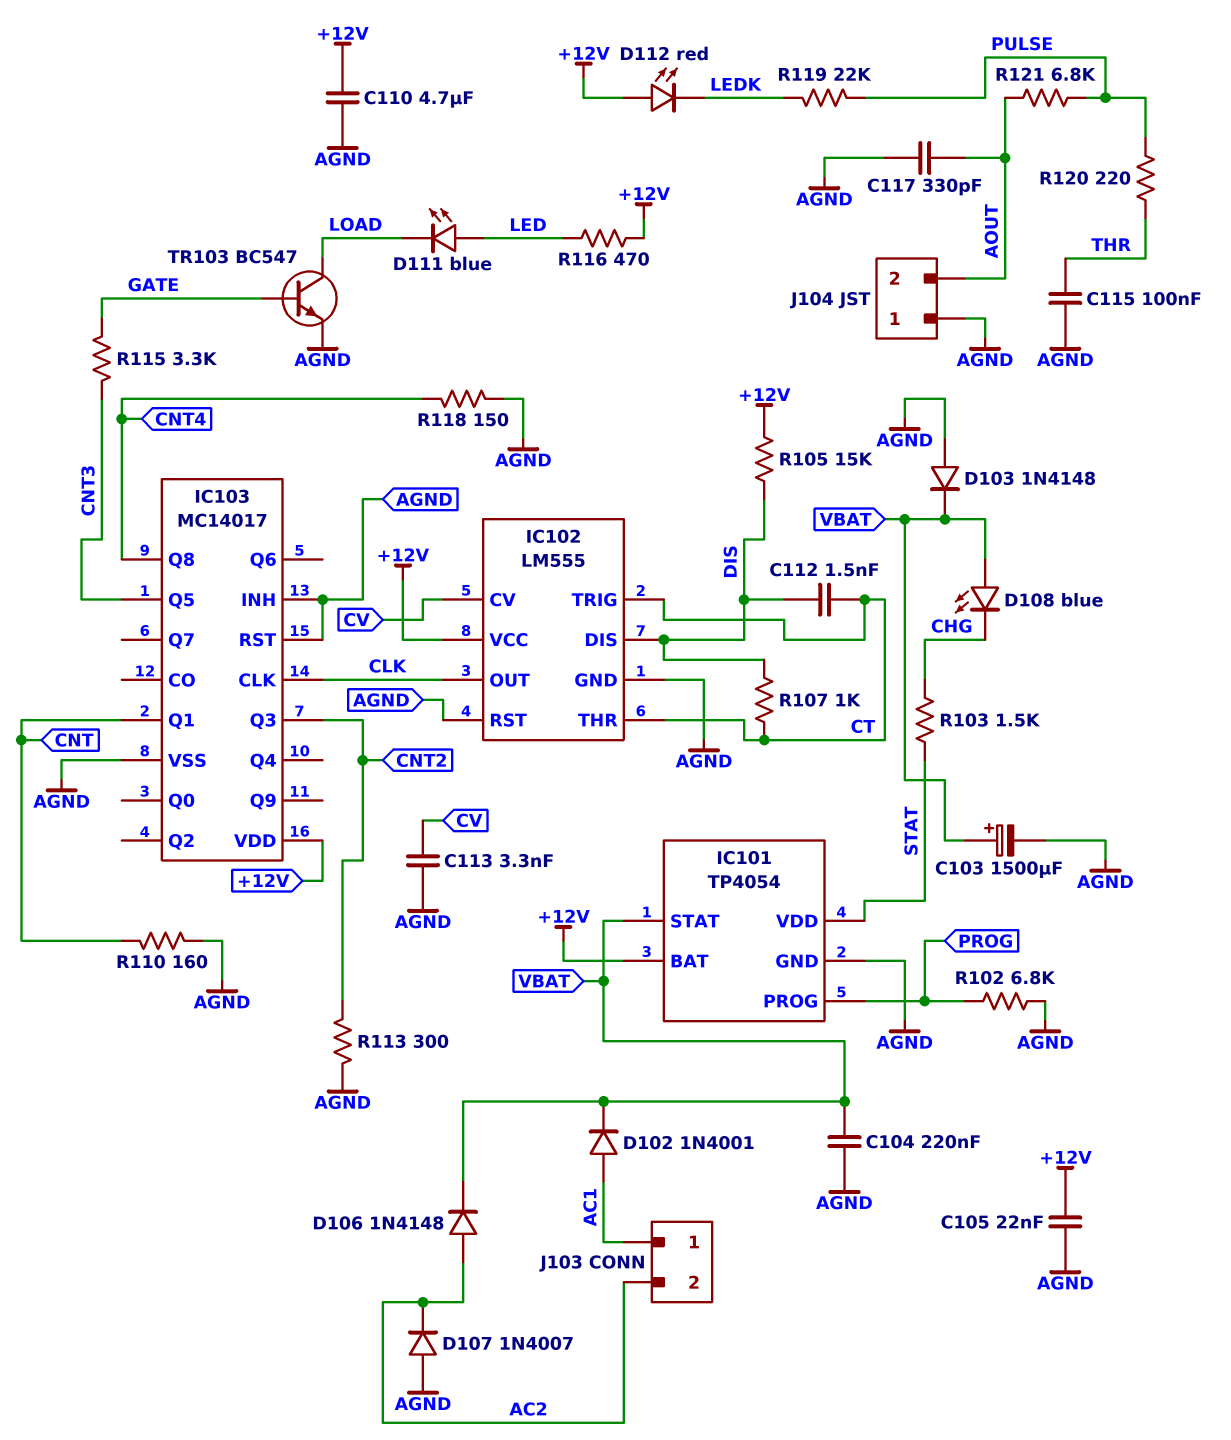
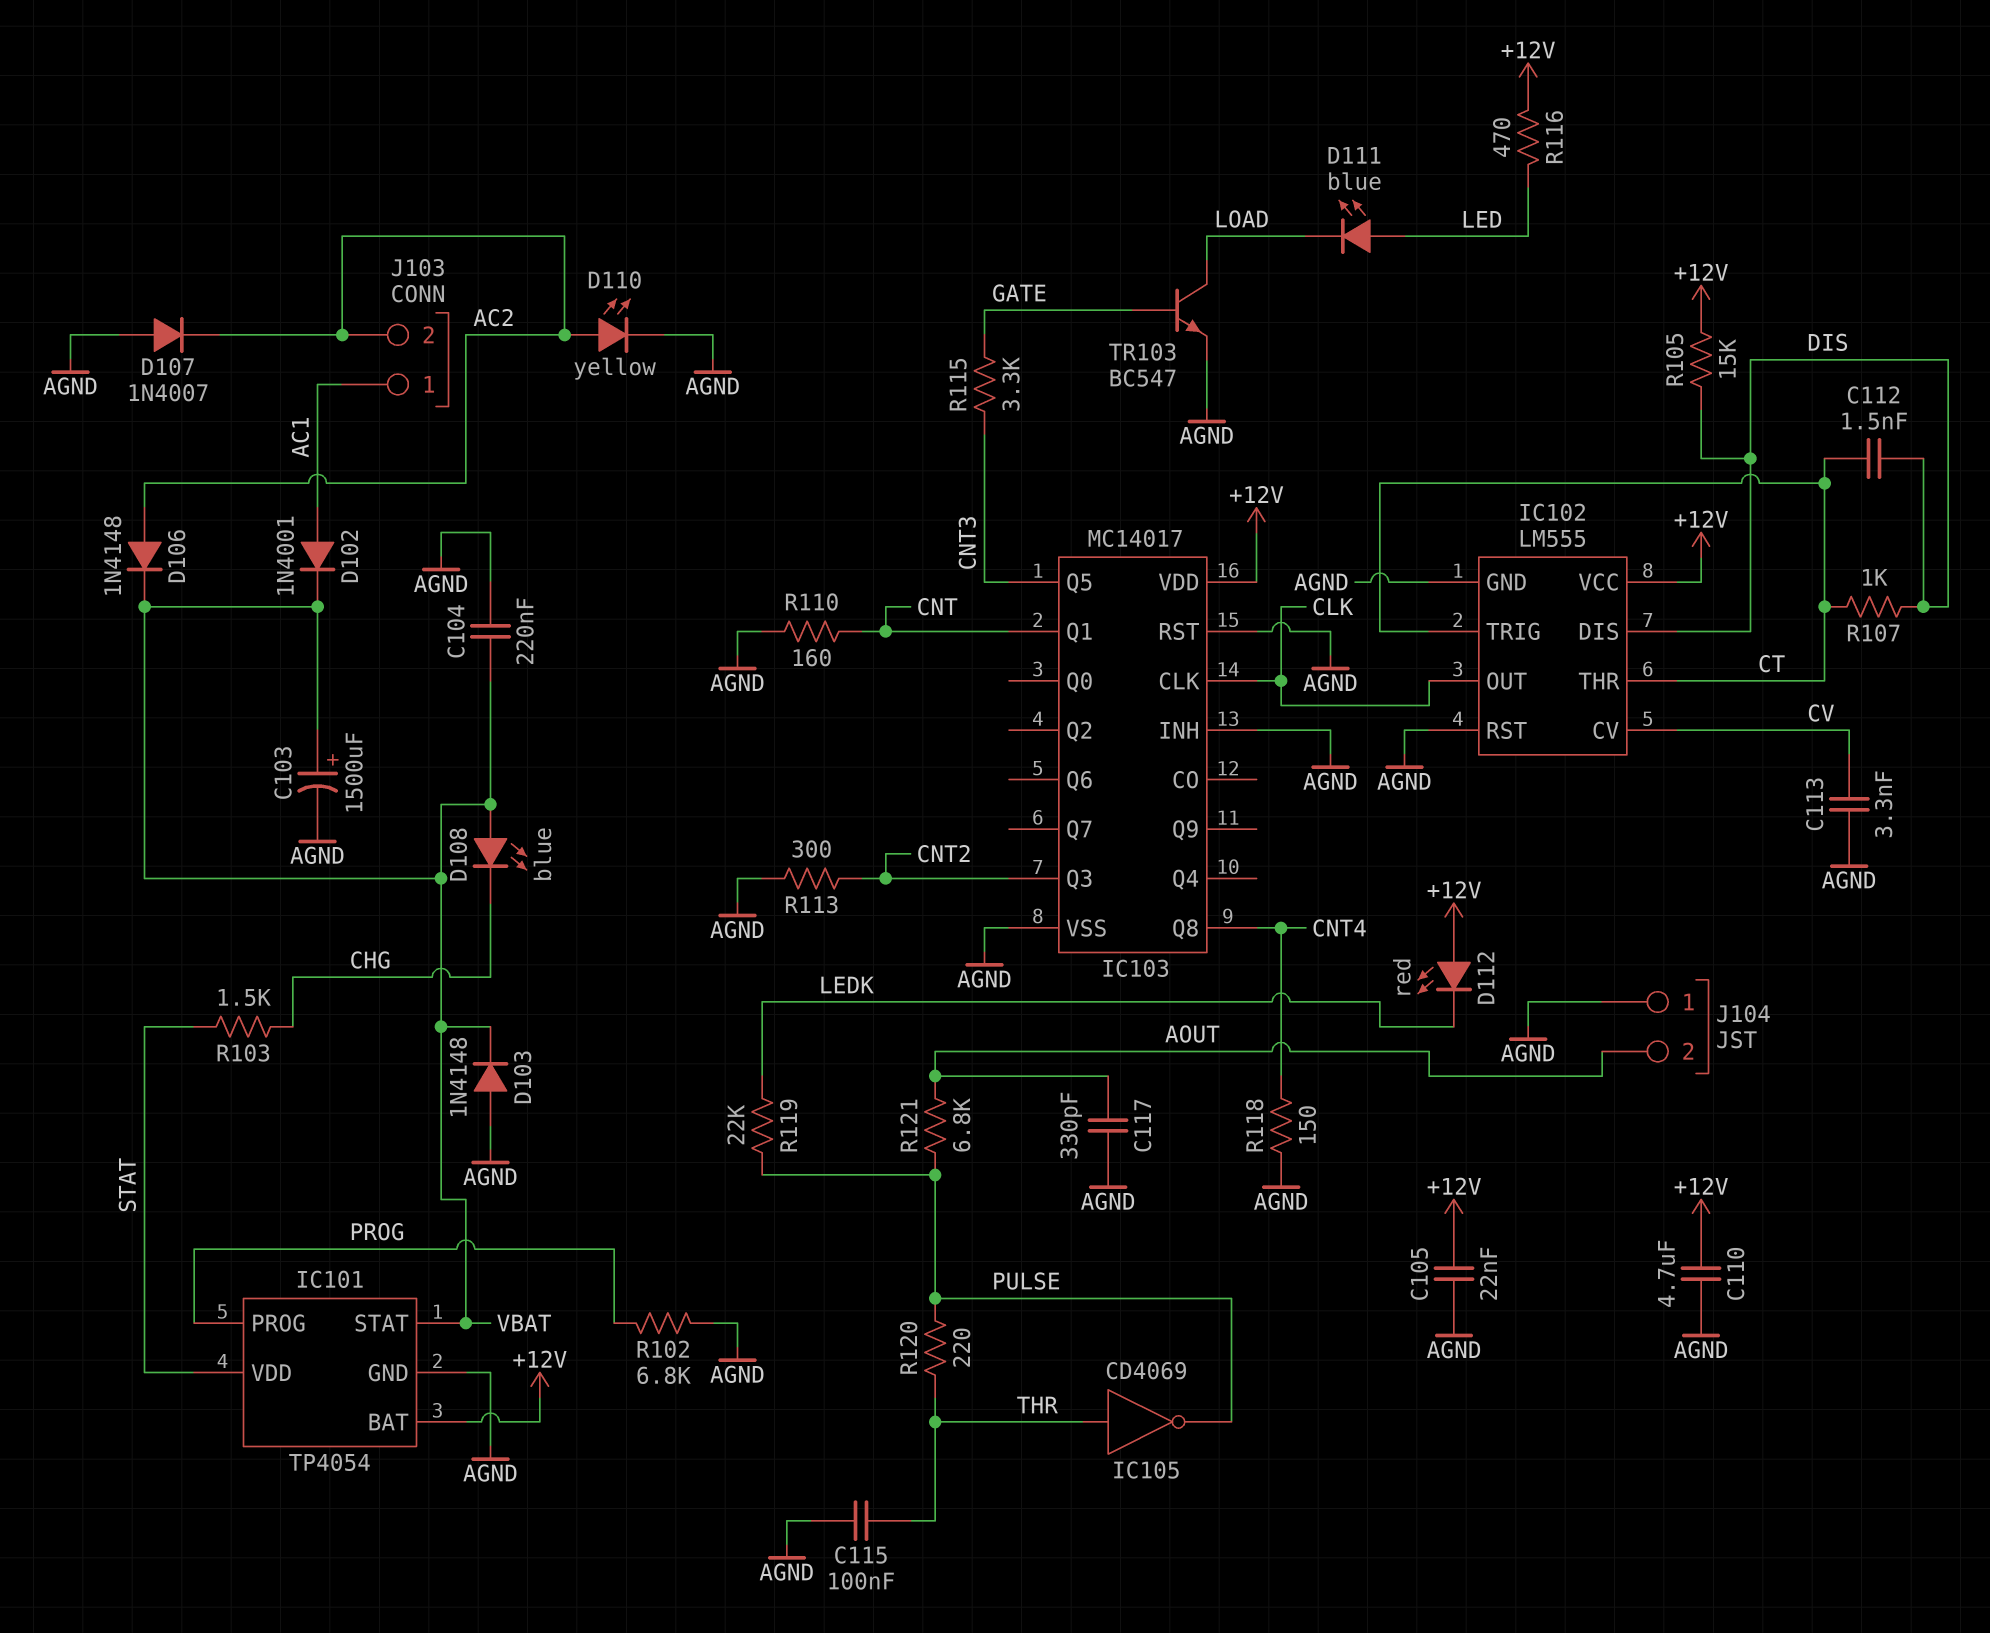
D110: none -> LED yellow (A AC2, K AGND)
IC105: none -> NOT CD4069 (in THR, out PULSE)

